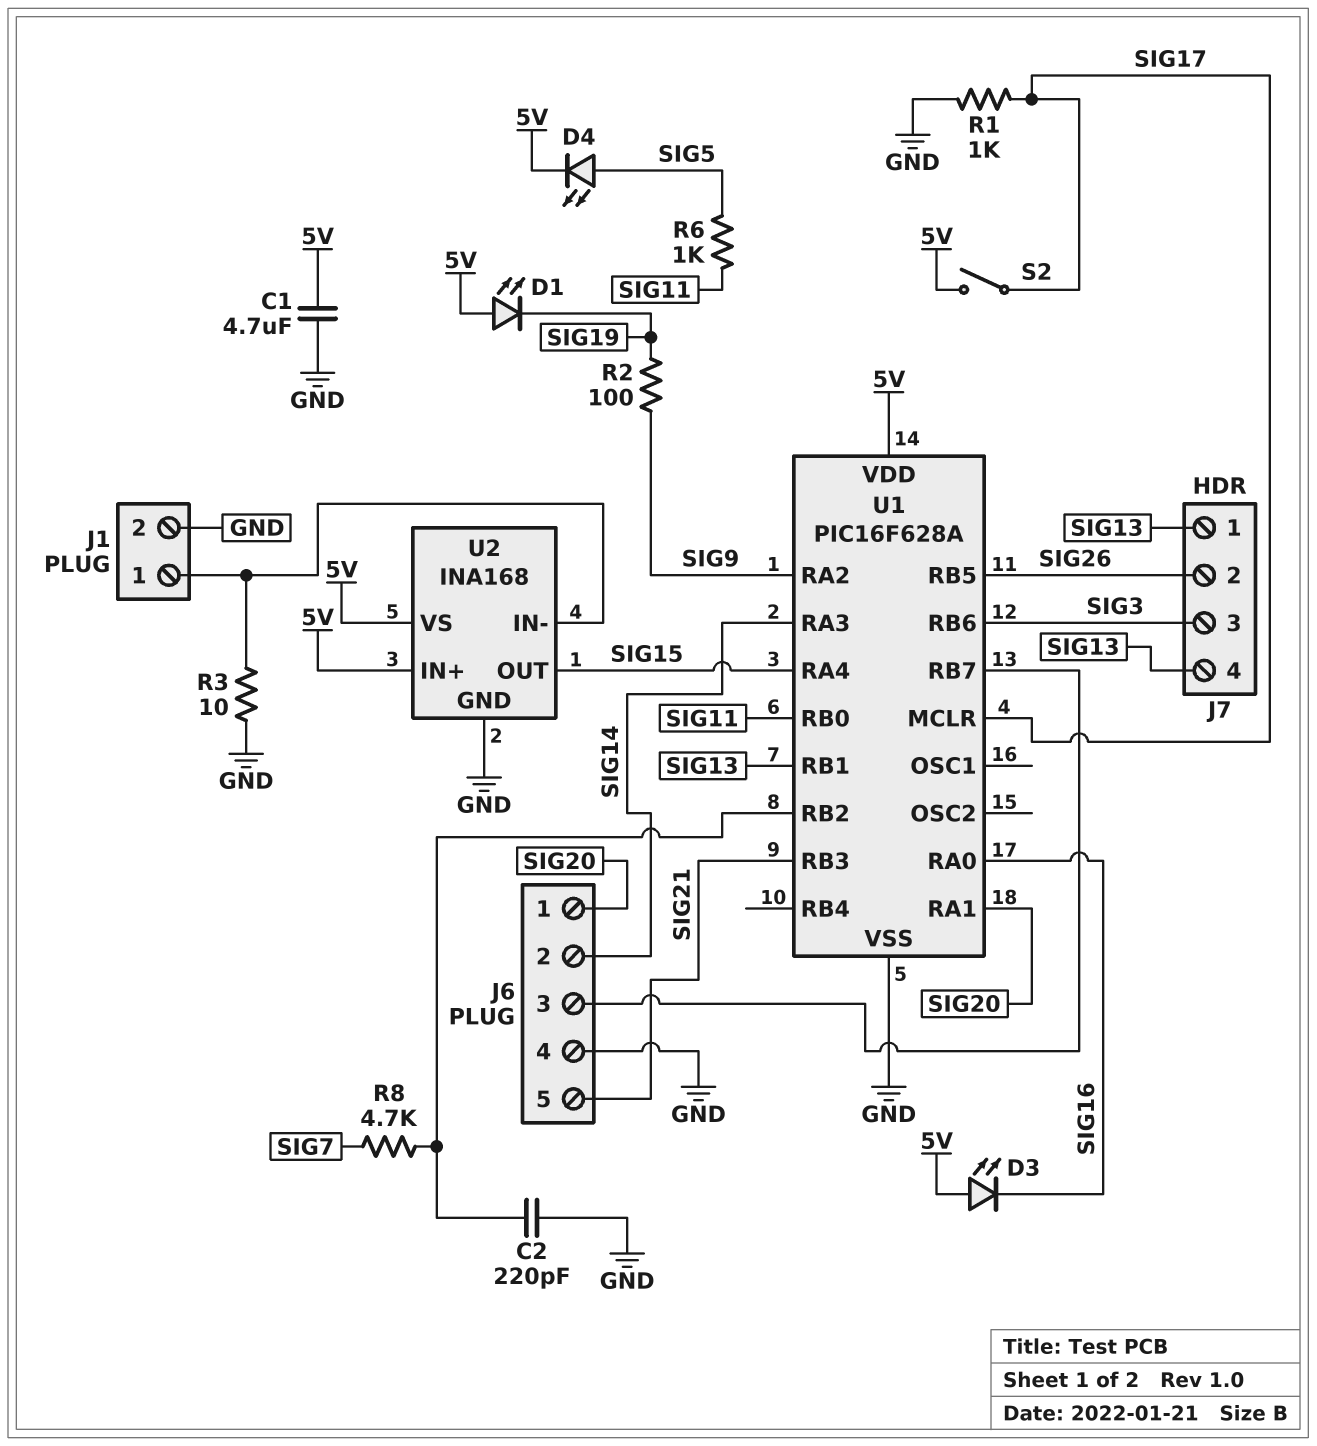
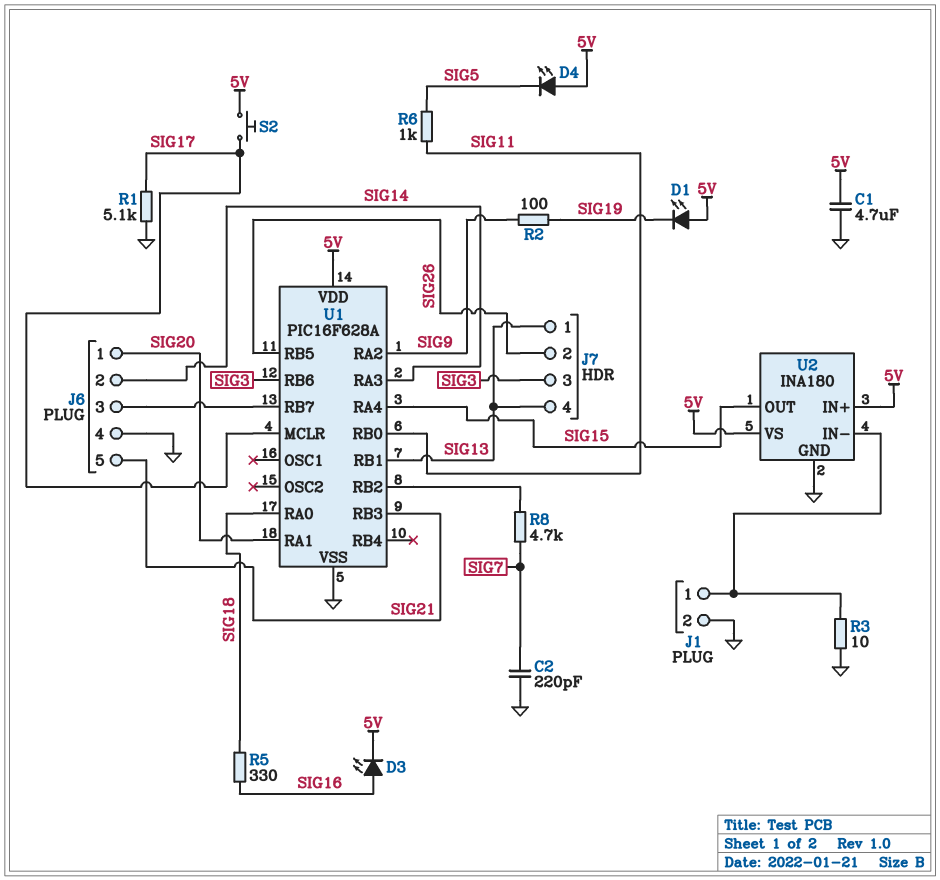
C2: 220pF (GND, U1/RB2) -> 220pF (GND, SIG7)
D3: LED (A 5V, K SIG16) -> LED (A SIG16, K 5V)
D4: LED (A SIG5, K 5V) -> LED (A 5V, K SIG5)
R1: 1k (GND, SIG17) -> 5.1k (GND, SIG17)
R5: none -> 330 (SIG16, SIG18)
S2: switch (5V, SIG17) -> button (5V, SIG17)
U1 pin RA0: SIG16 -> SIG18
U2: INA168 -> INA180

